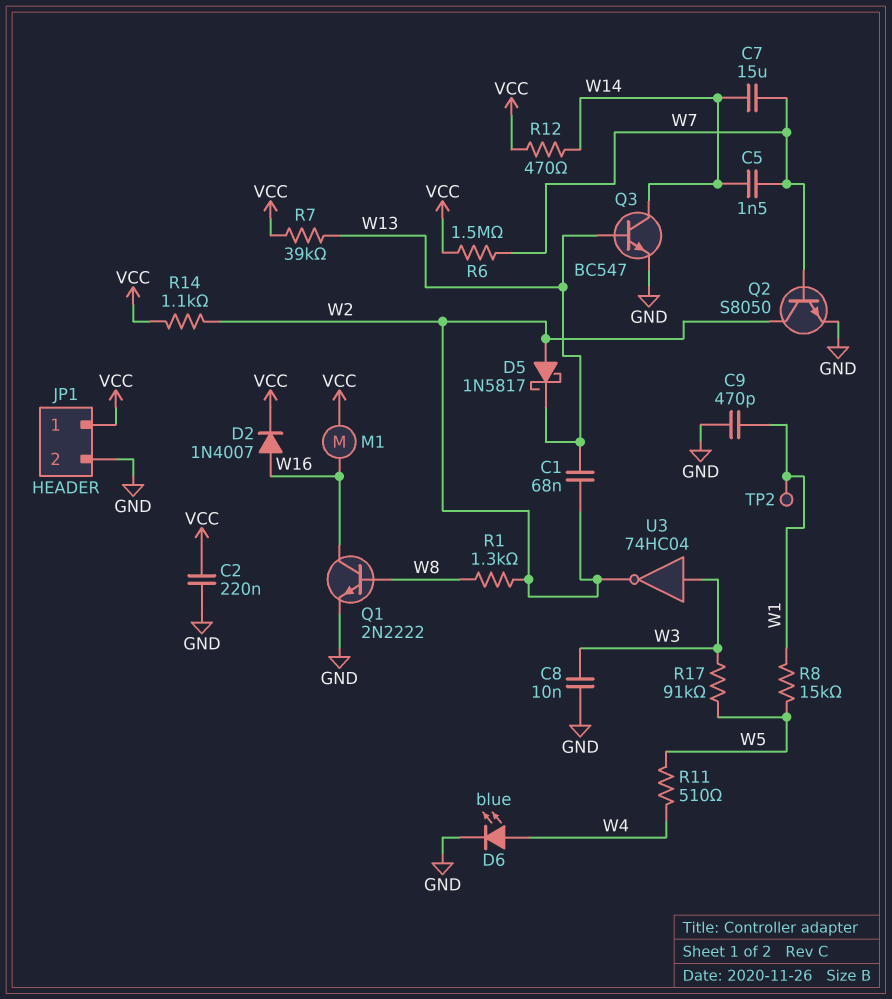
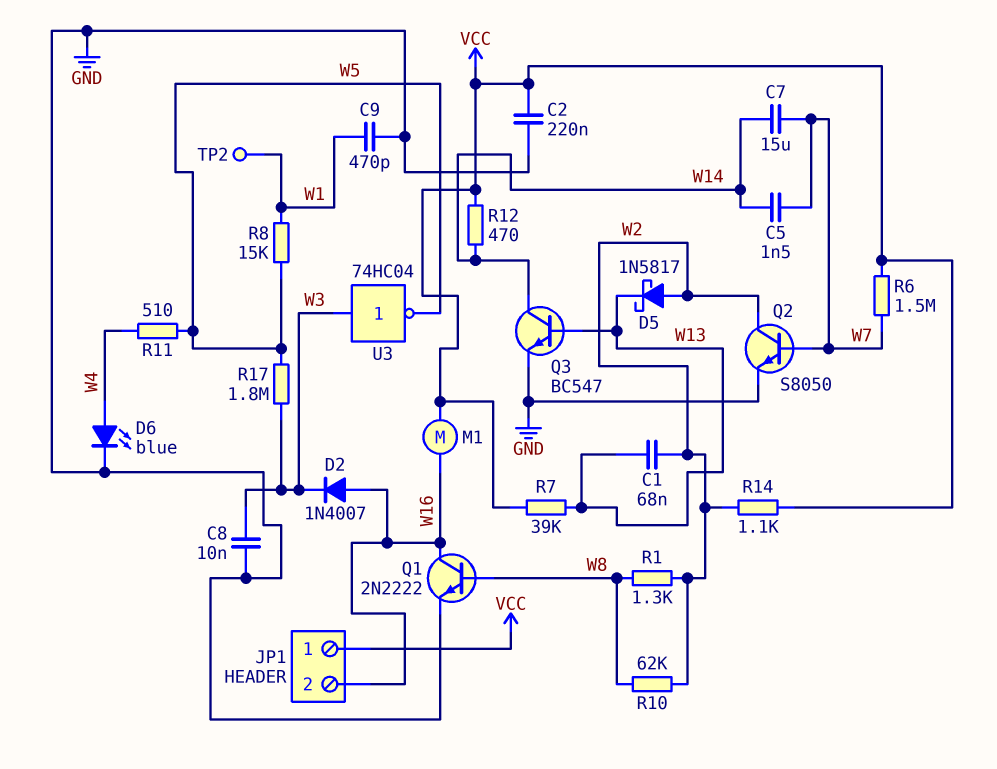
D2: diode 1N4007 (A W16, K VCC) -> diode 1N4007 (A W16, K W3)
JP1 pin 2: GND -> W16
R10: none -> 62k (W2, W8)
R17: 91k (W3, W5) -> 1.8M (W3, W5)
U3: NOT 74HC04 (in W3, out W2) -> NOT 74HC04 (in W3, out W5)

